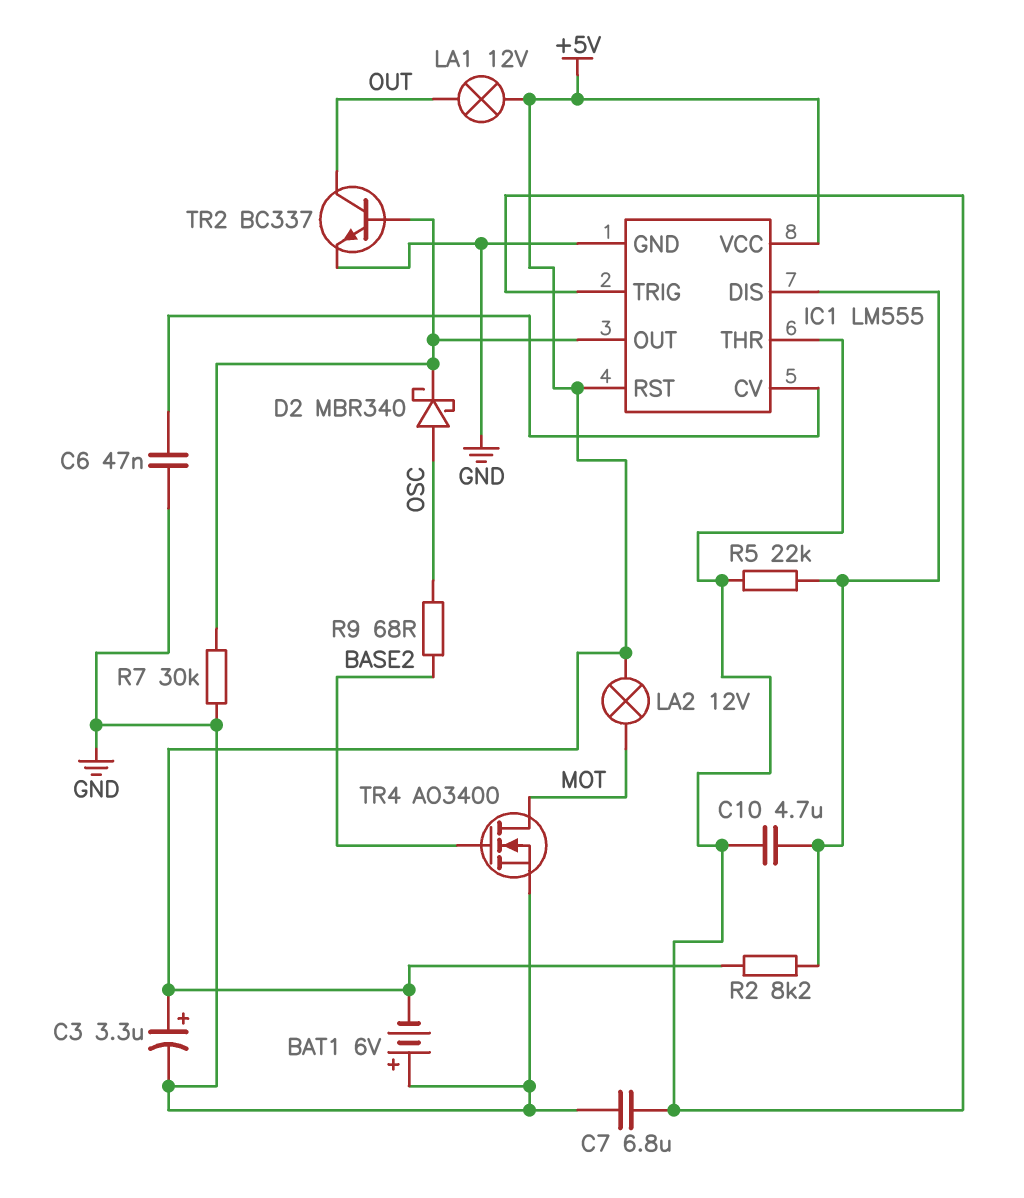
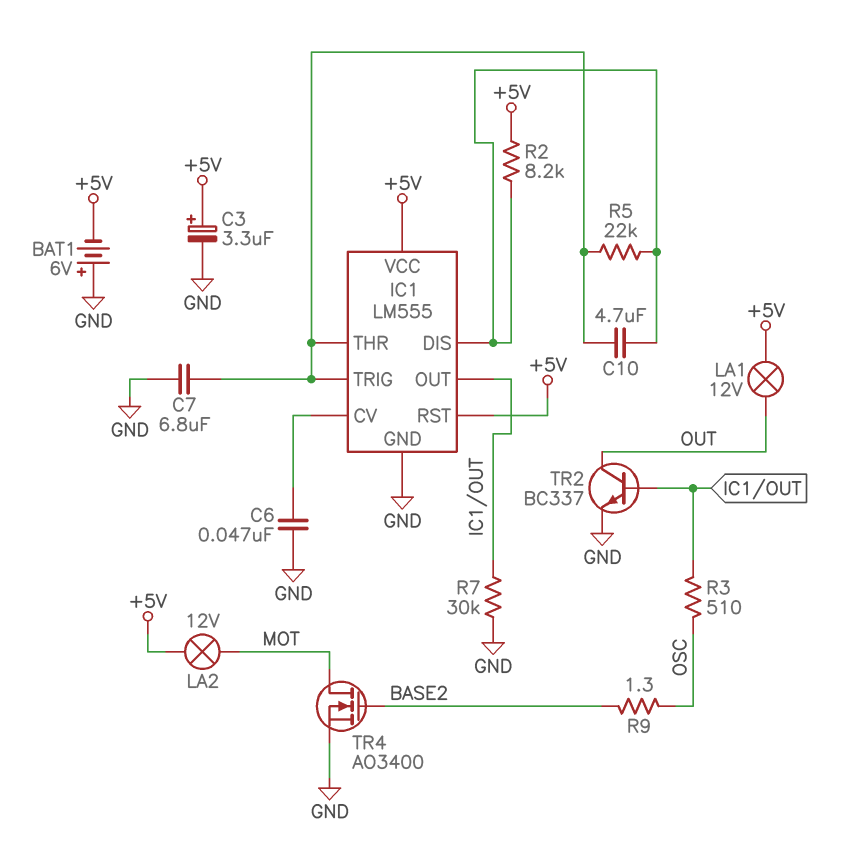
D2: schottky MBR340 (A OSC, K IC1/OUT) -> none
R3: none -> 510 (IC1/OUT, OSC)
R9: 68 (BASE2, OSC) -> 1.3 (BASE2, OSC)

